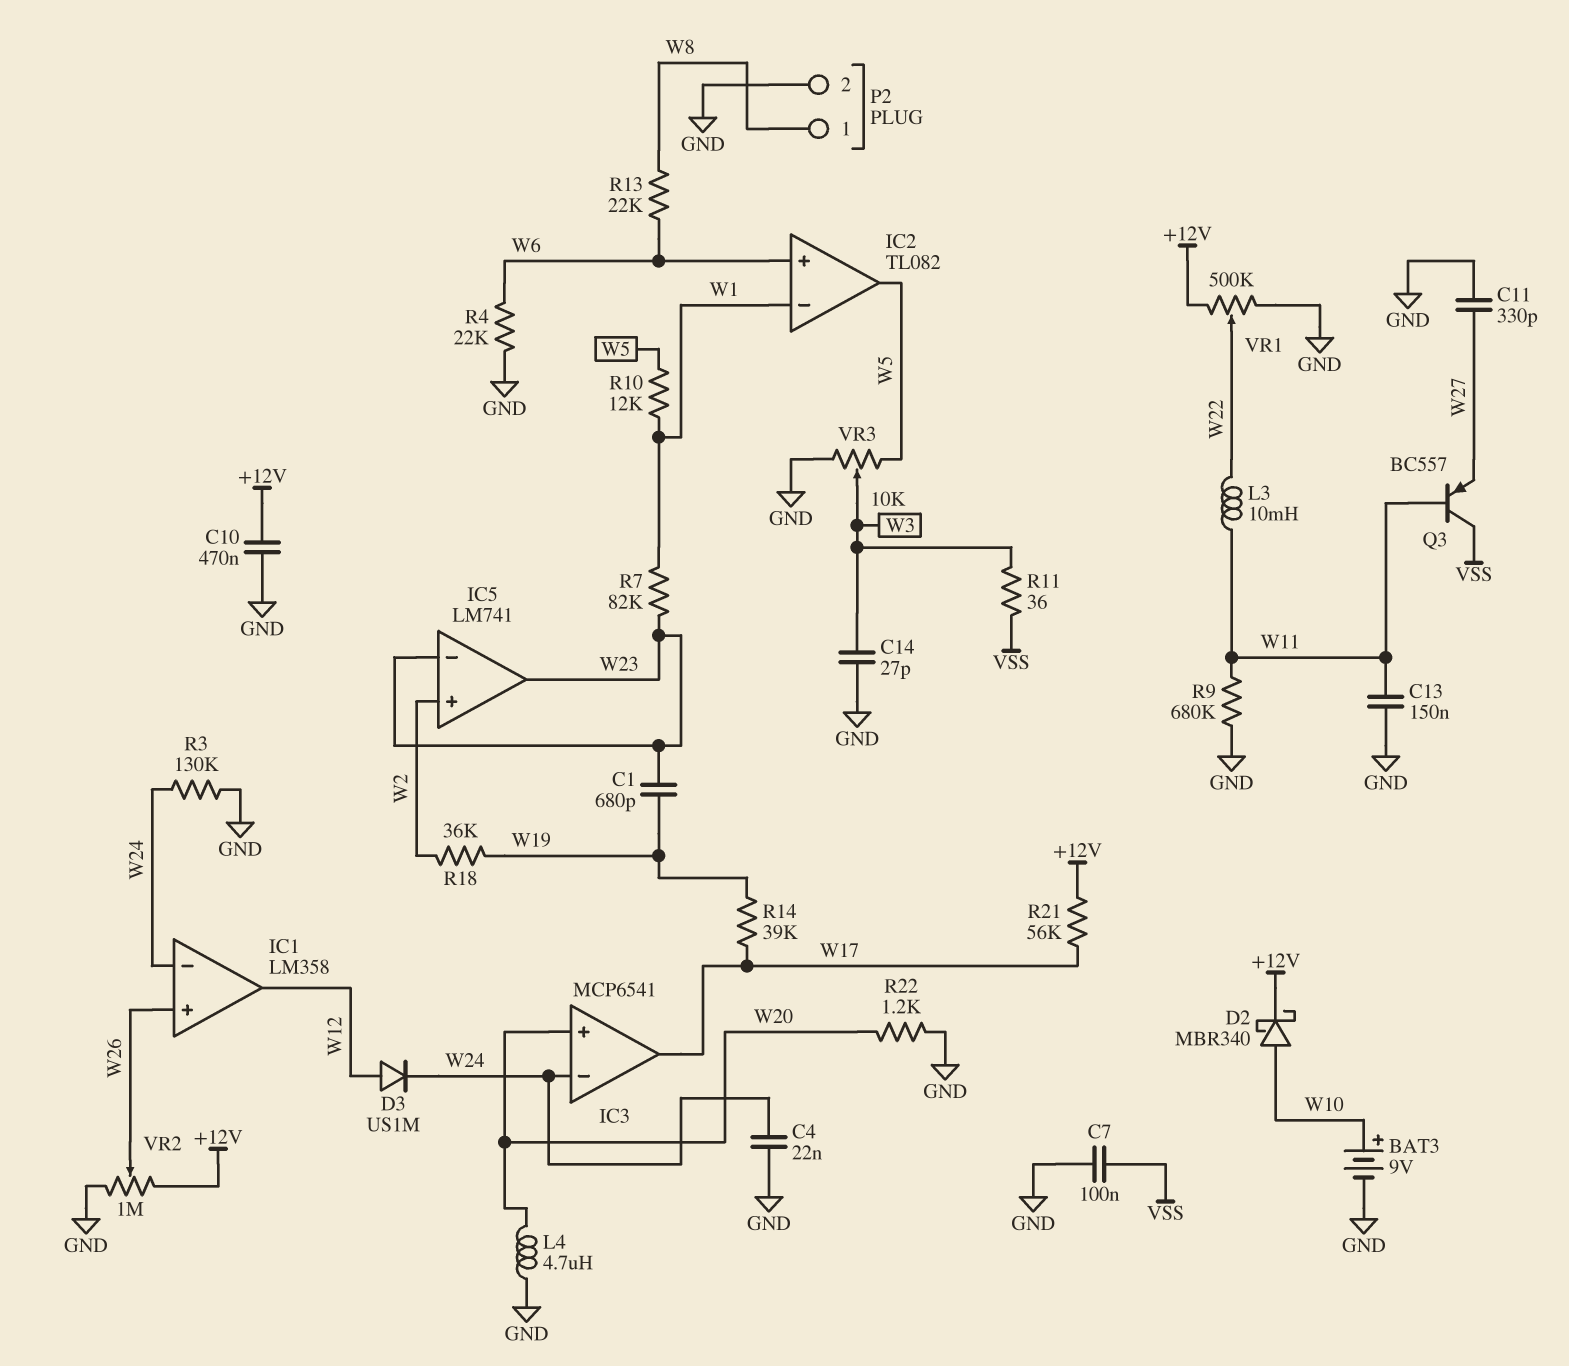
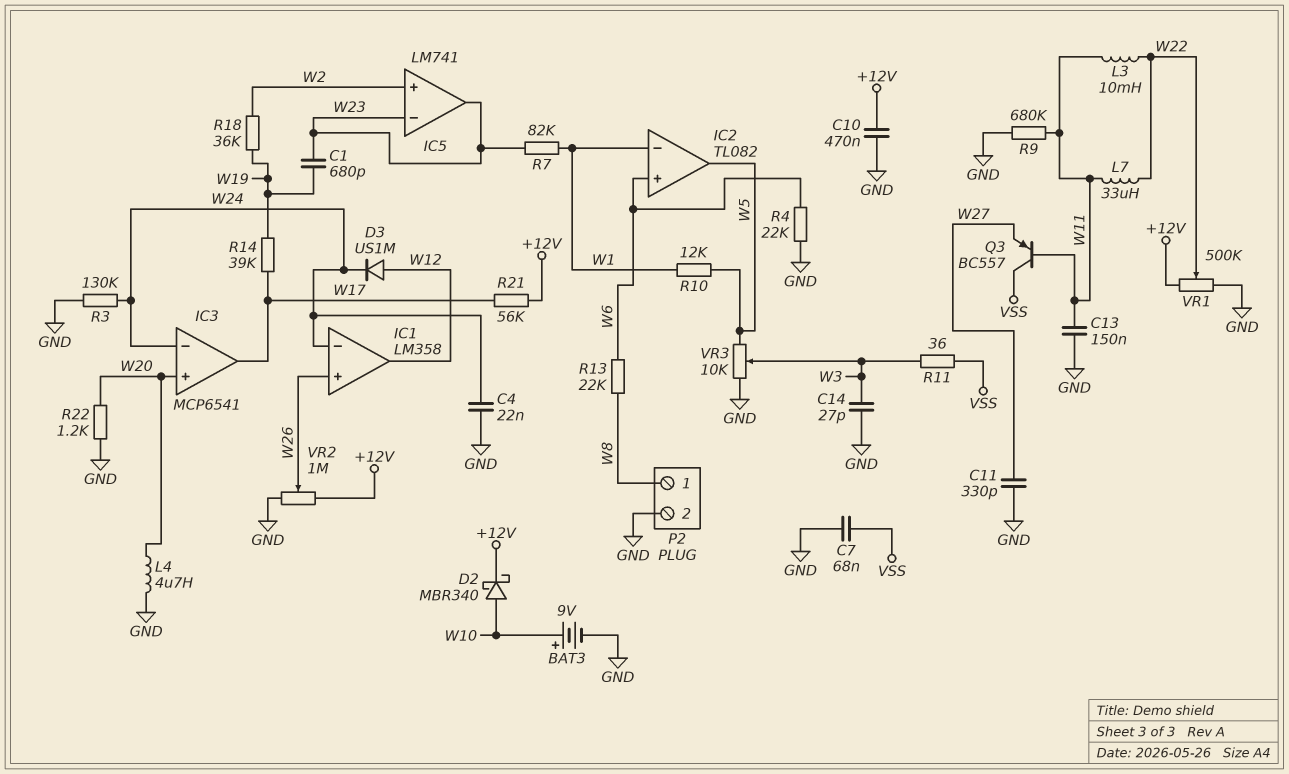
C7: 100nF (GND, VSS) -> 68nF (GND, VSS)
L7: none -> 33uH (W11, W22)

